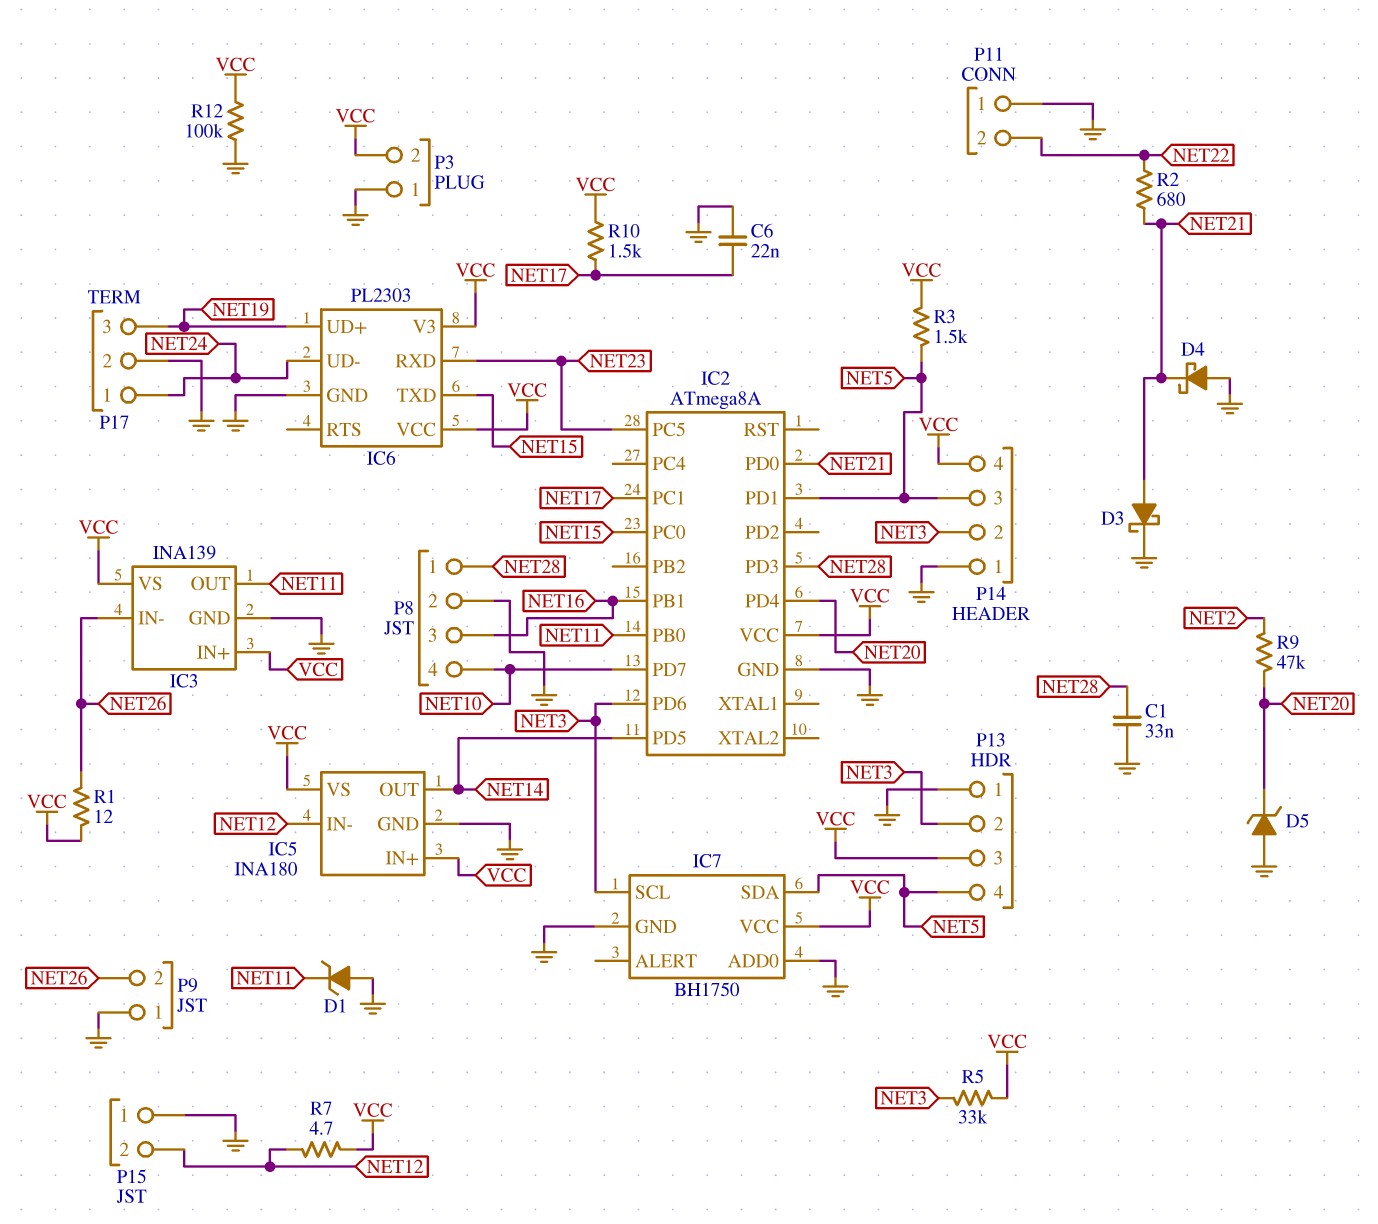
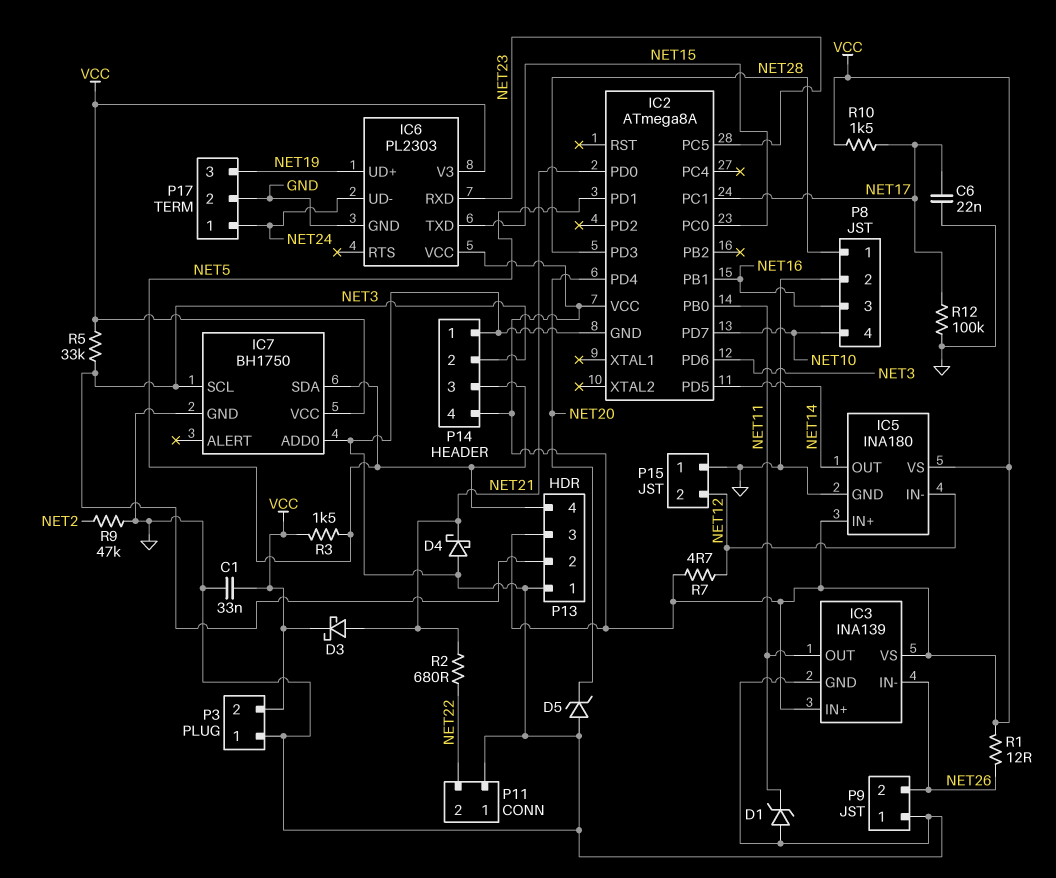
C1: 33nF (GND, NET28) -> 33nF (GND, VCC)
D3: schottky (A NET21, K GND) -> schottky (A NET21, K VCC)
R9: 47k (NET2, NET20) -> 47k (GND, NET2)
R12: 100k (GND, VCC) -> 100k (GND, NET17)

